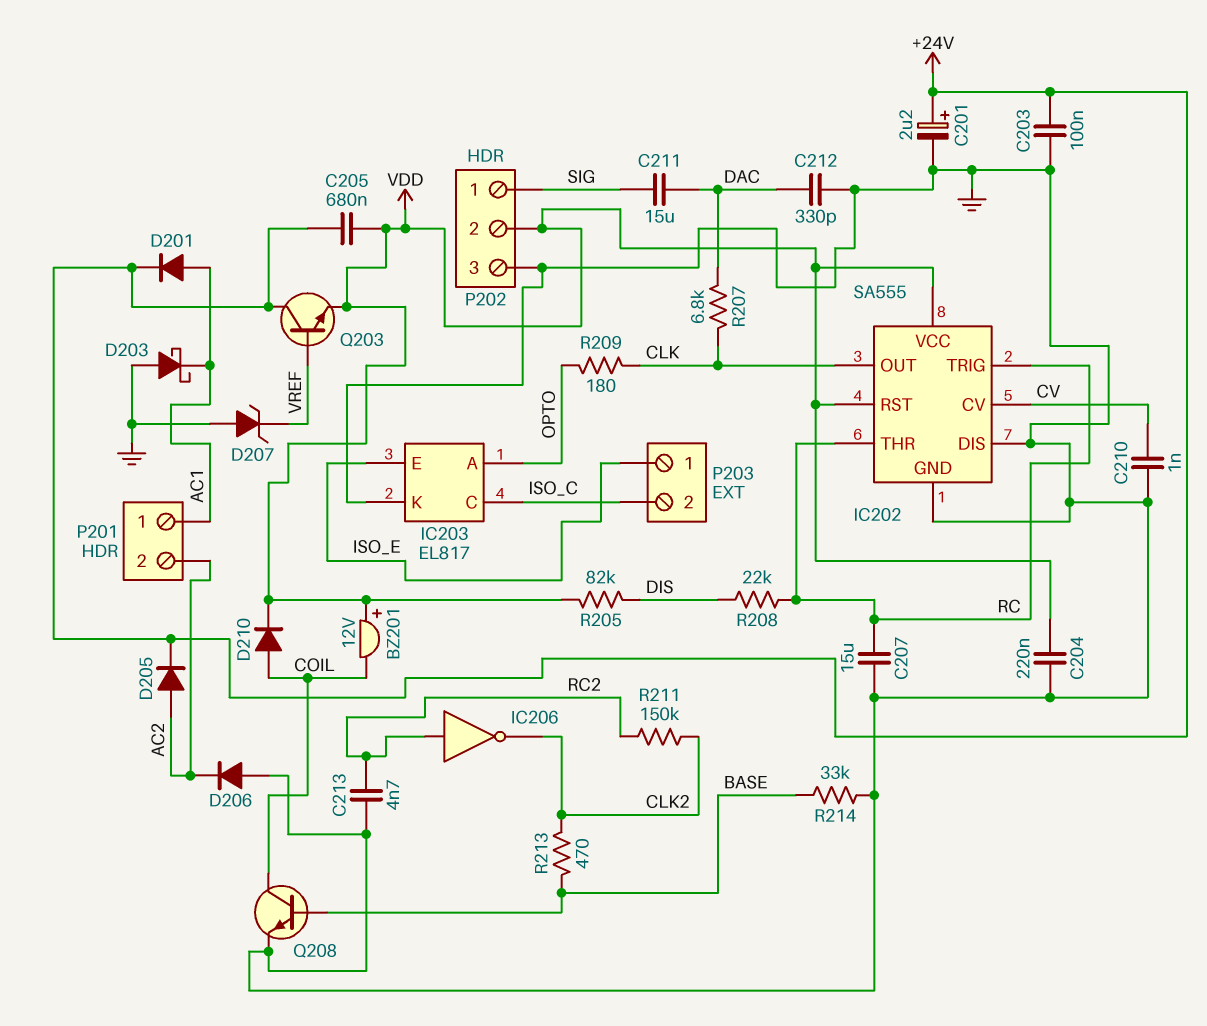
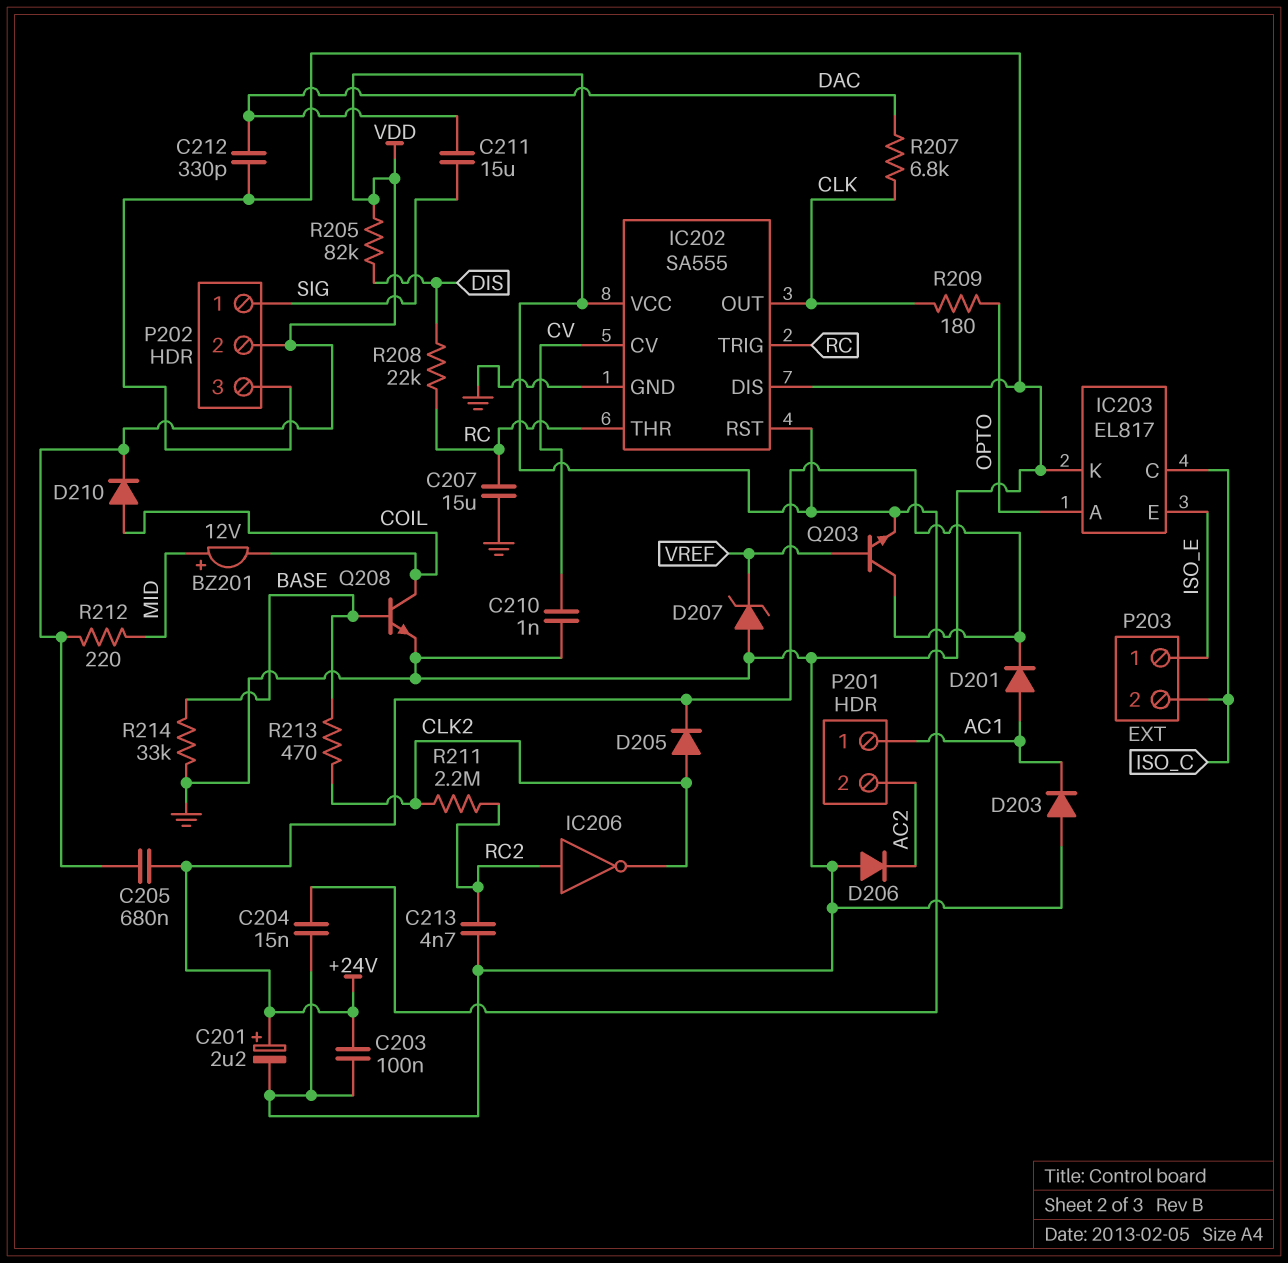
BZ201: buzzer 12V (plus VDD, minus COIL) -> buzzer 12V (plus MID, minus COIL)
C204: 220nF (GND, VDD) -> 15nF (GND, VDD)
D203: schottky (A GND, K AC1) -> diode (A GND, K AC1)
D205: diode (A AC2, K +24V) -> diode (A CLK2, K +24V)
R211: 150k (CLK2, RC2) -> 2.2M (CLK2, RC2)
R212: none -> 220 (MID, VDD)

